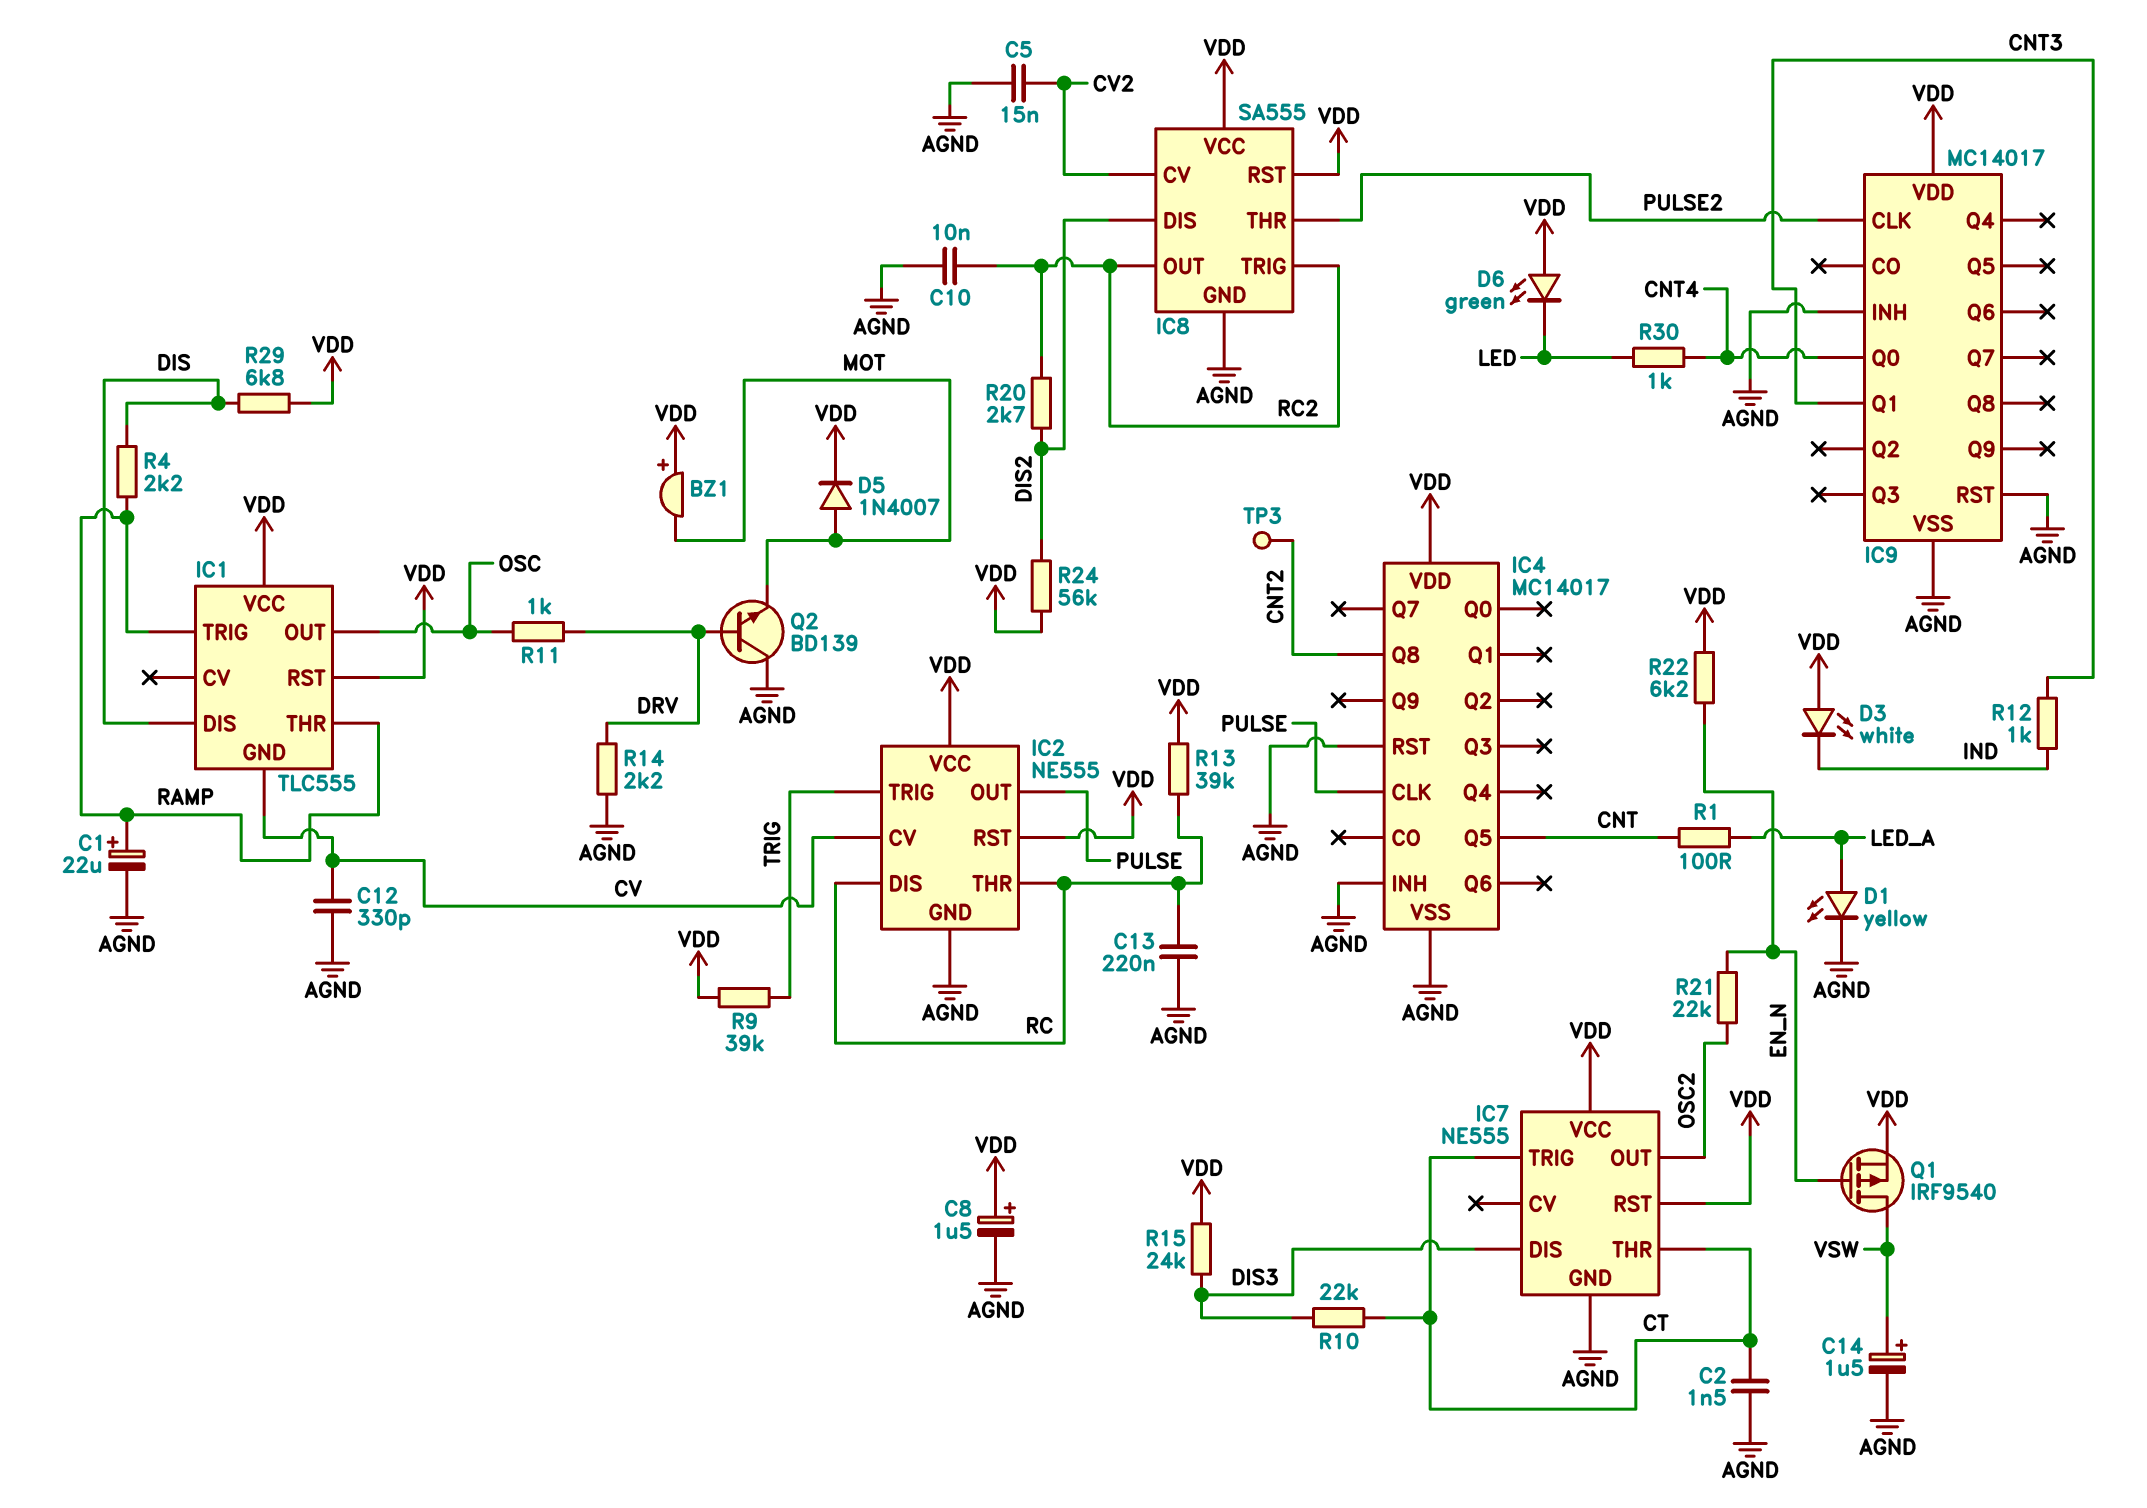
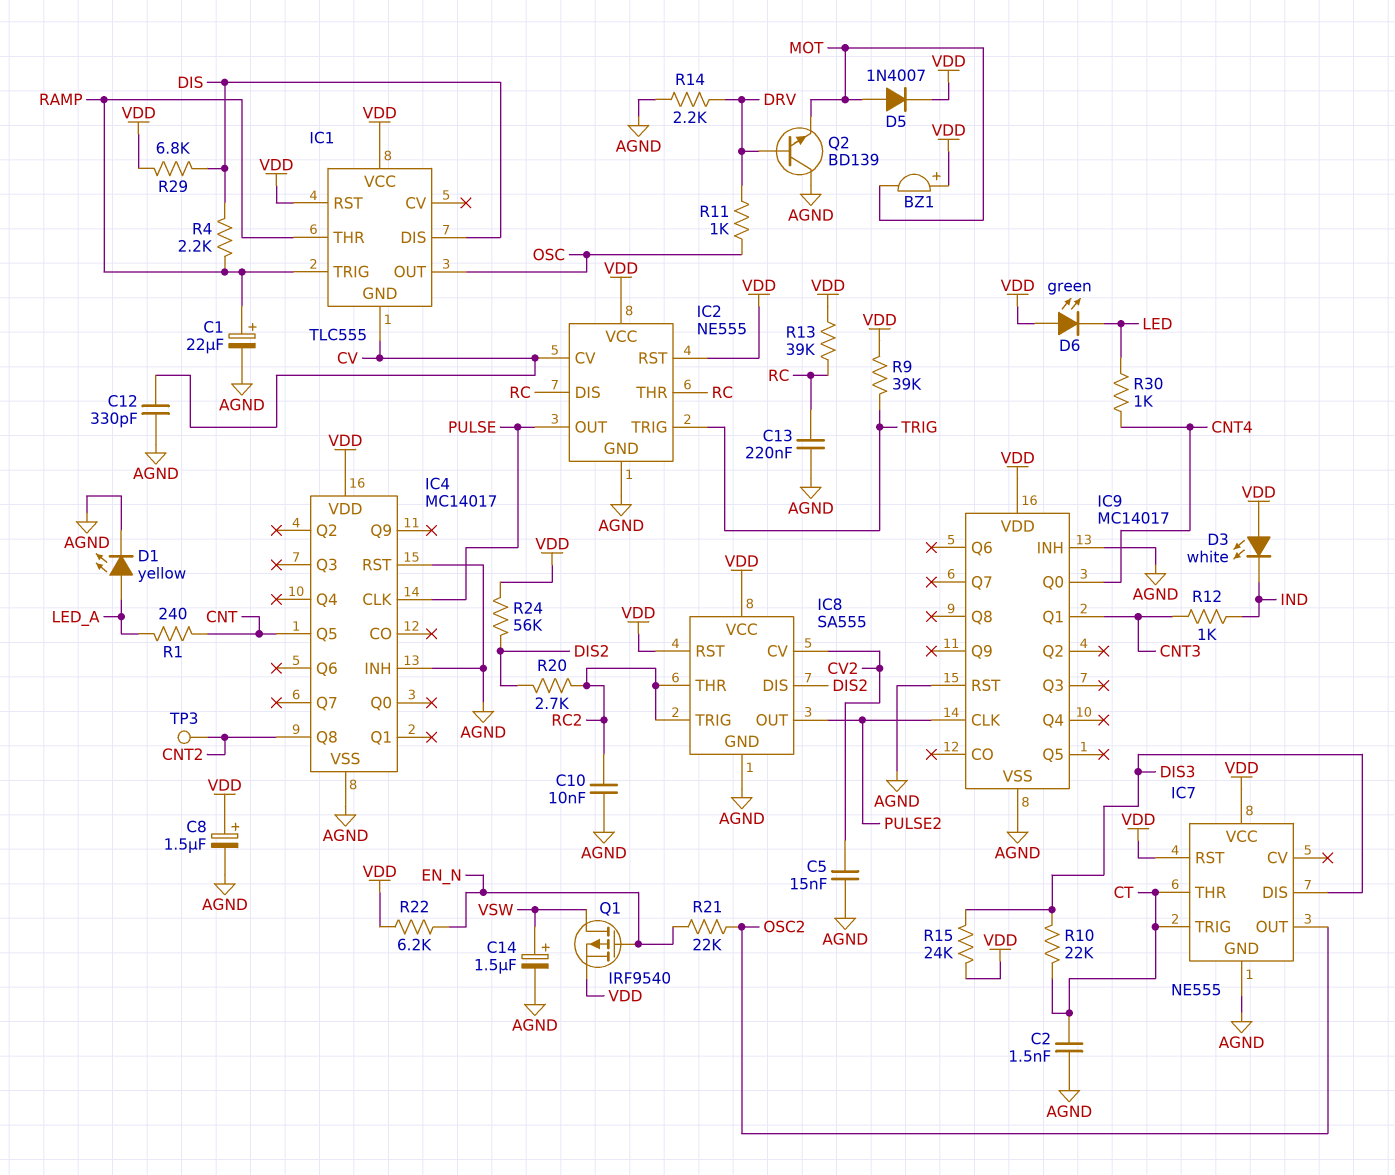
IC8 pin OUT: RC2 -> PULSE2
IC8 pin THR: PULSE2 -> RC2
R1: 100 (CNT, LED_A) -> 240 (CNT, LED_A)

